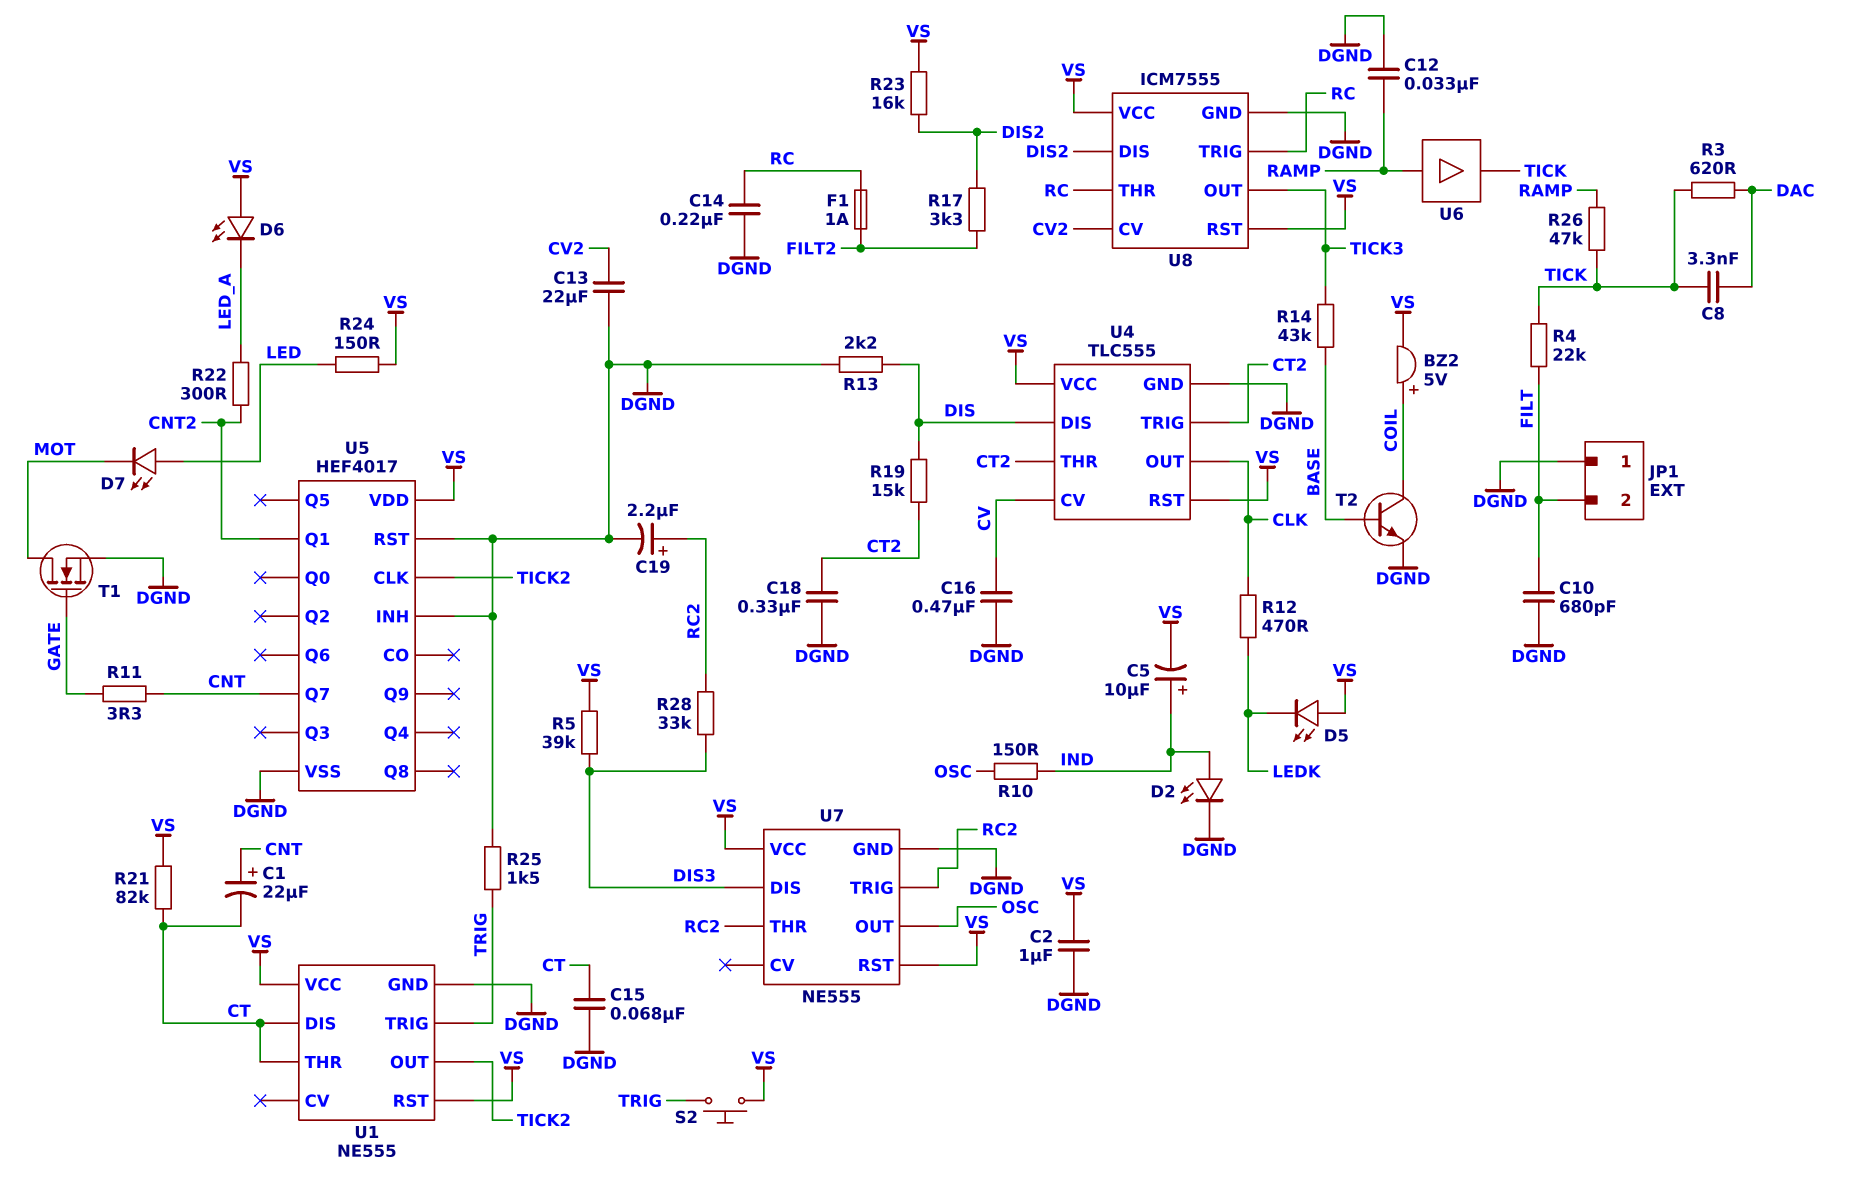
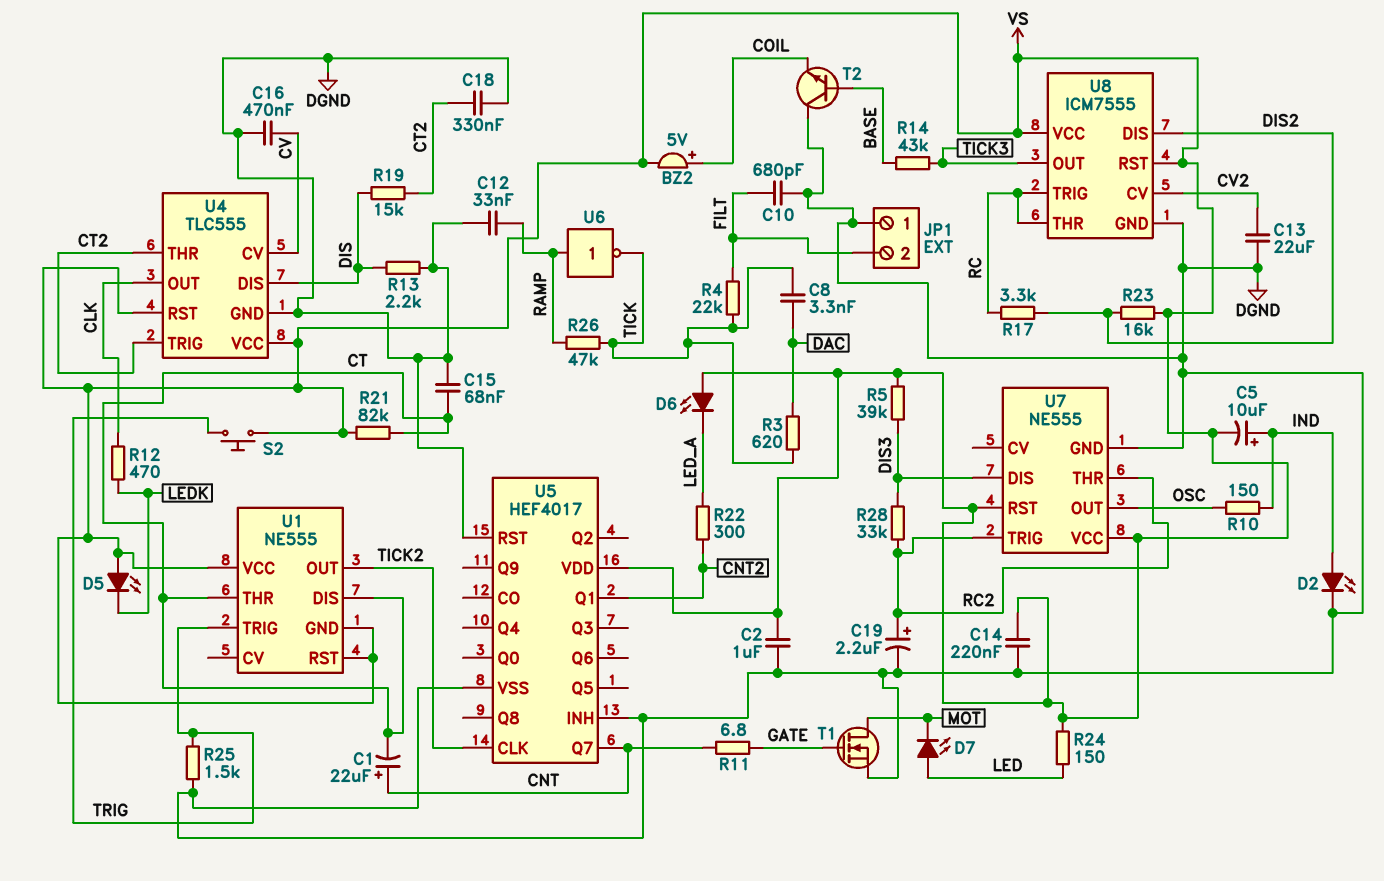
C14: 220nF (DGND, RC) -> 220nF (DGND, VS)
F1: 1A (FILT2, RC) -> none
R11: 3.3 (CNT, GATE) -> 6.8 (CNT, GATE)
R17: 3.3k (DIS2, FILT2) -> 3.3k (DIS2, RC)
T2: NPN (B BASE, C COIL, E DGND) -> NPN (B BASE, C DGND, E COIL)
U1 pin GND: DGND -> VS
U6: buffer (in RAMP, out TICK) -> NOT (in RAMP, out TICK)

